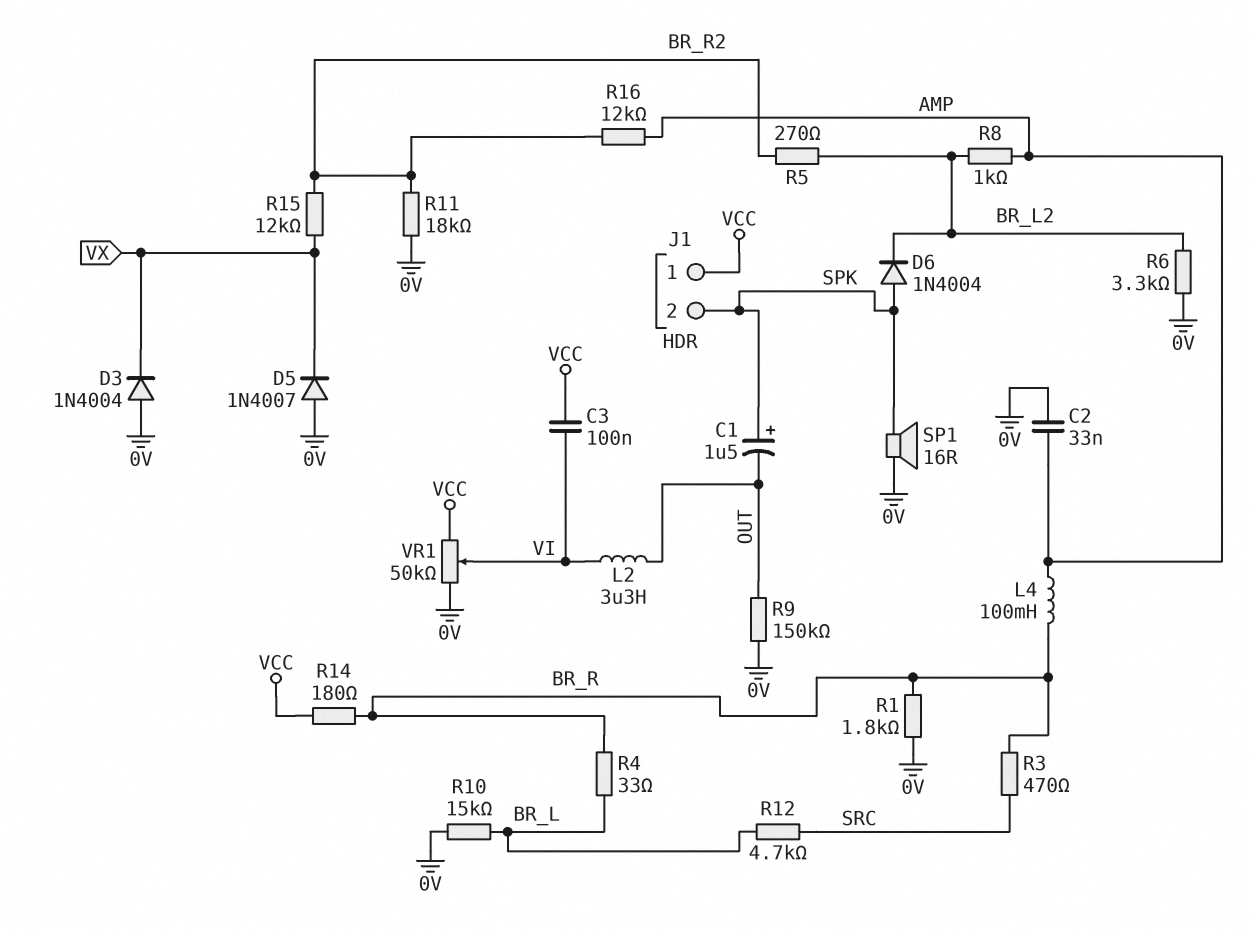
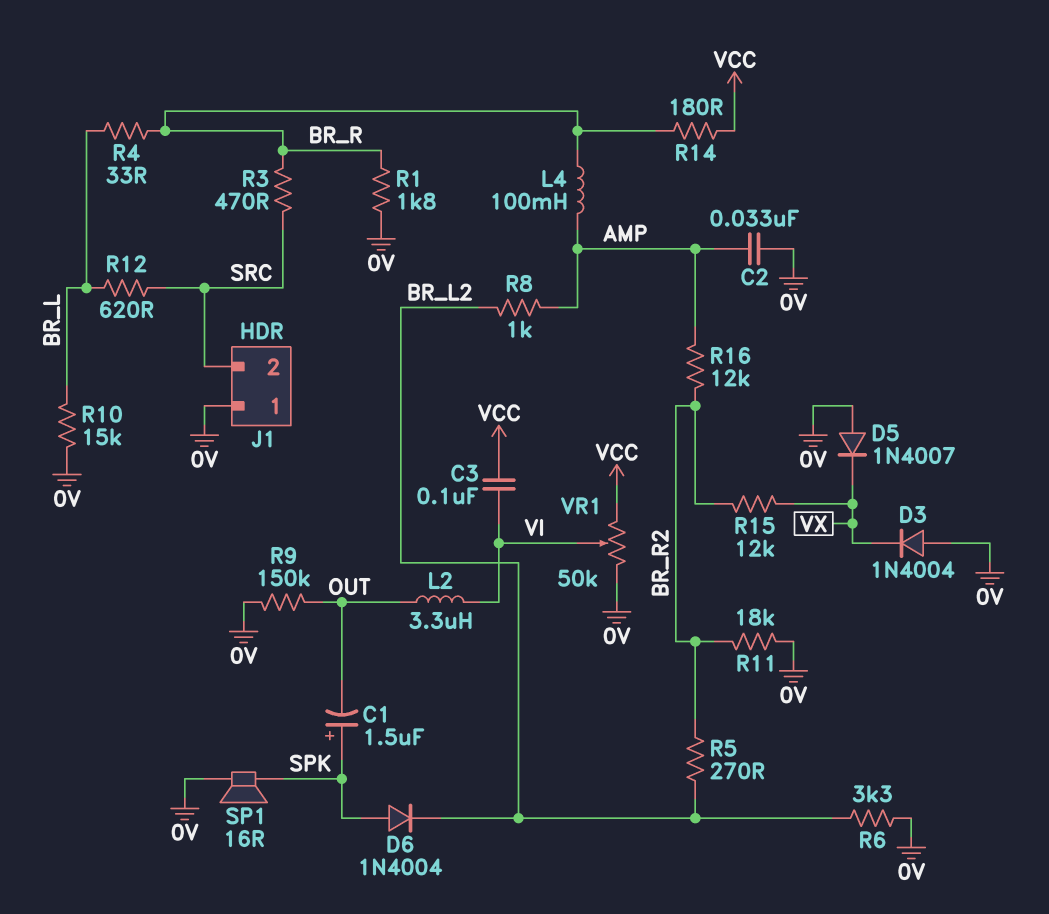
J1 pin 1: VCC -> 0V
J1 pin 2: SPK -> SRC
R12: 4.7k (BR_L, SRC) -> 620 (BR_L, SRC)

